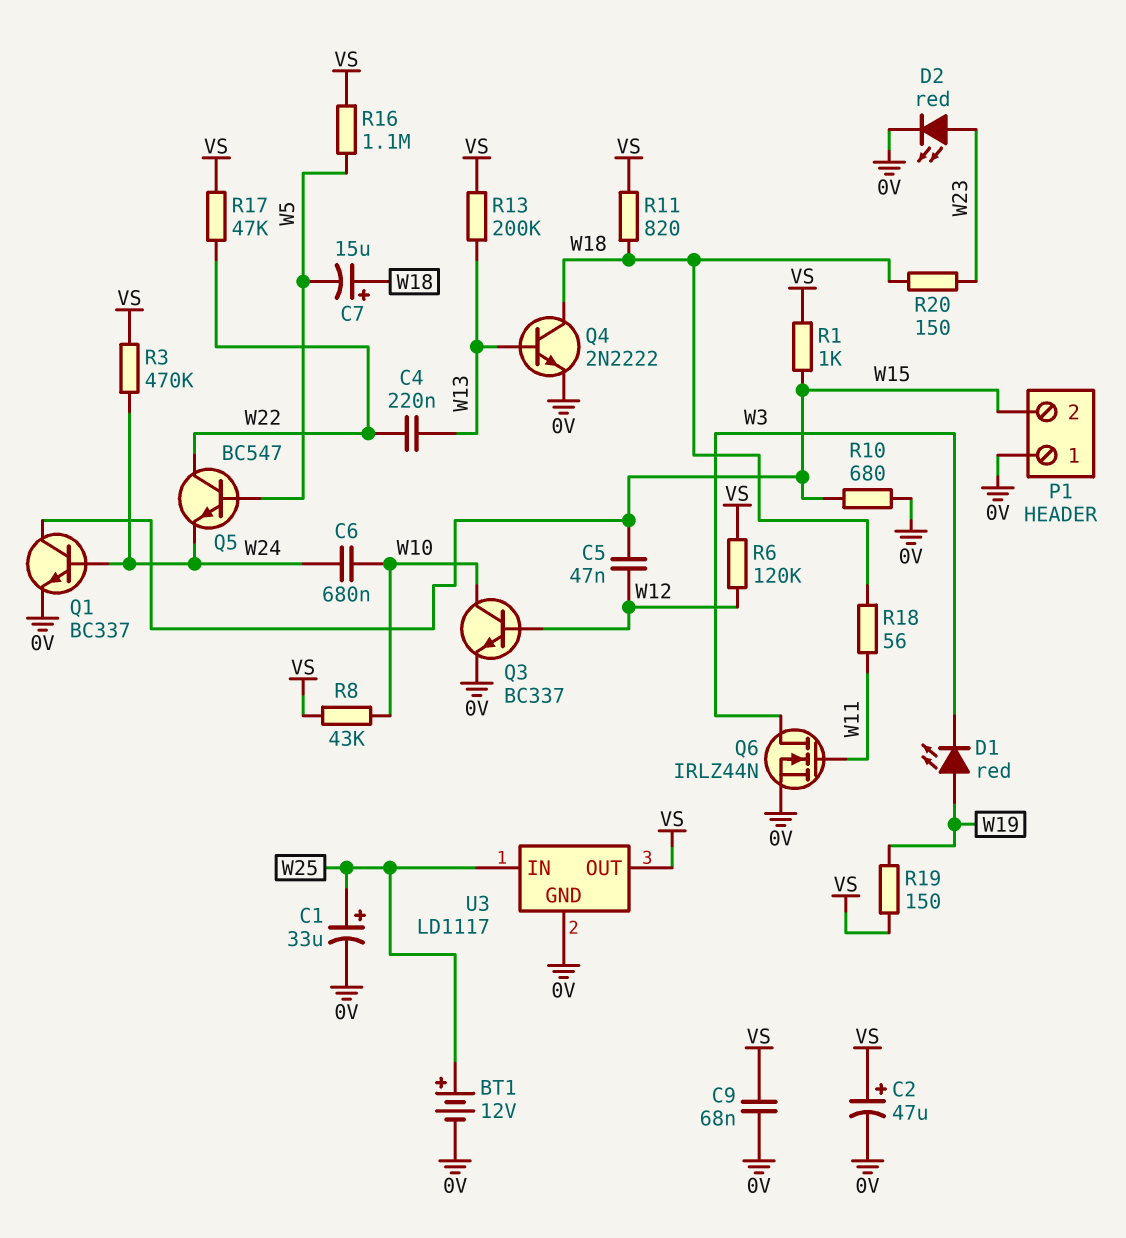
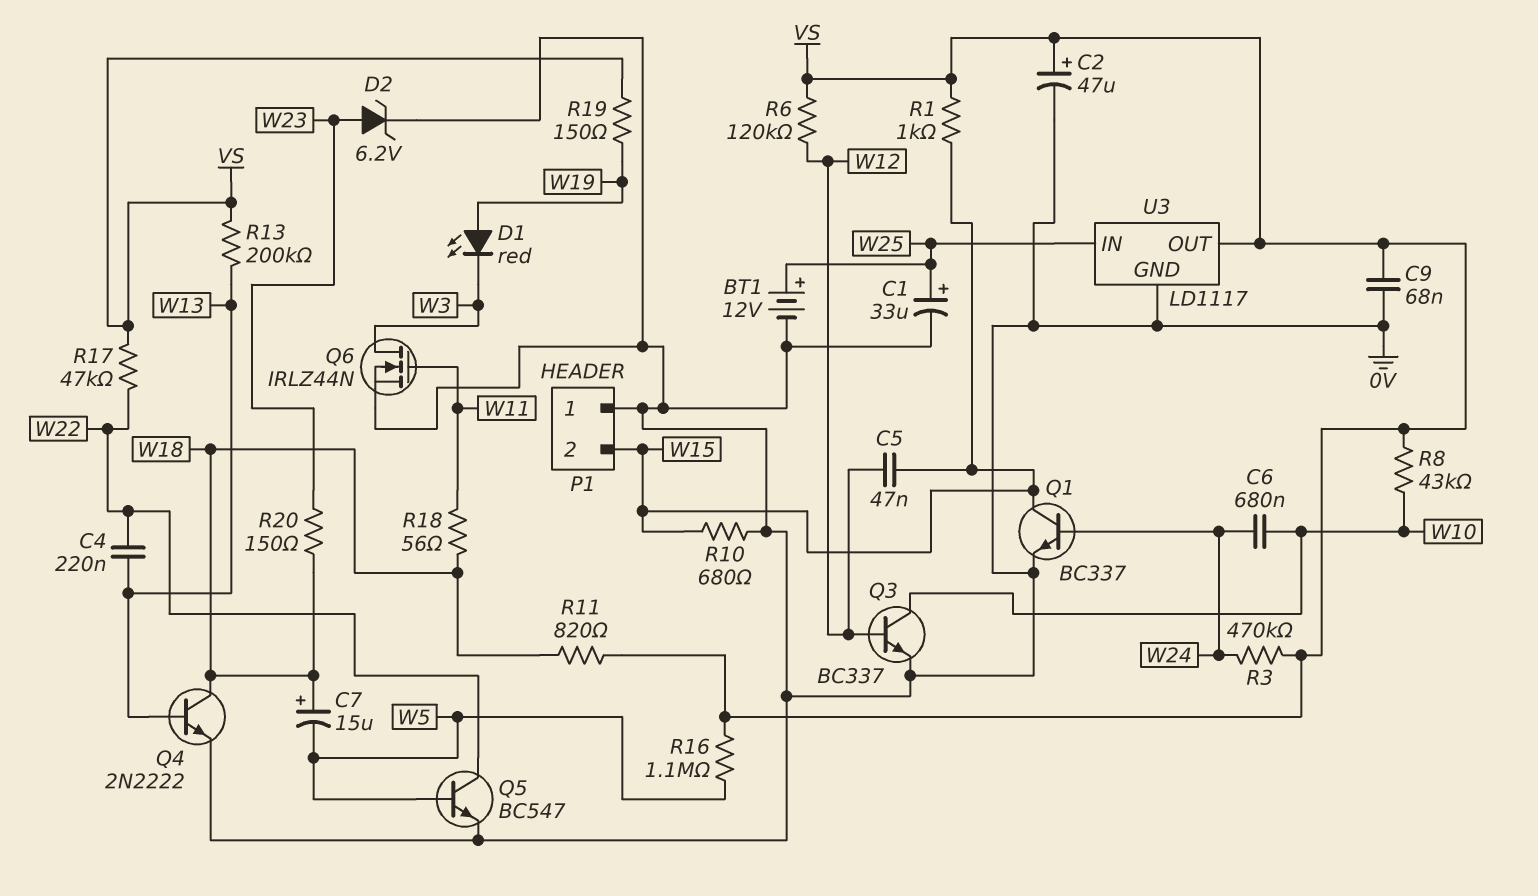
D2: LED red (A W23, K 0V) -> zener 6.2V (A W23, K 0V)
Q5: NPN BC547 (B W5, C W22, E W24) -> NPN BC547 (B W5, C W22, E 0V)

